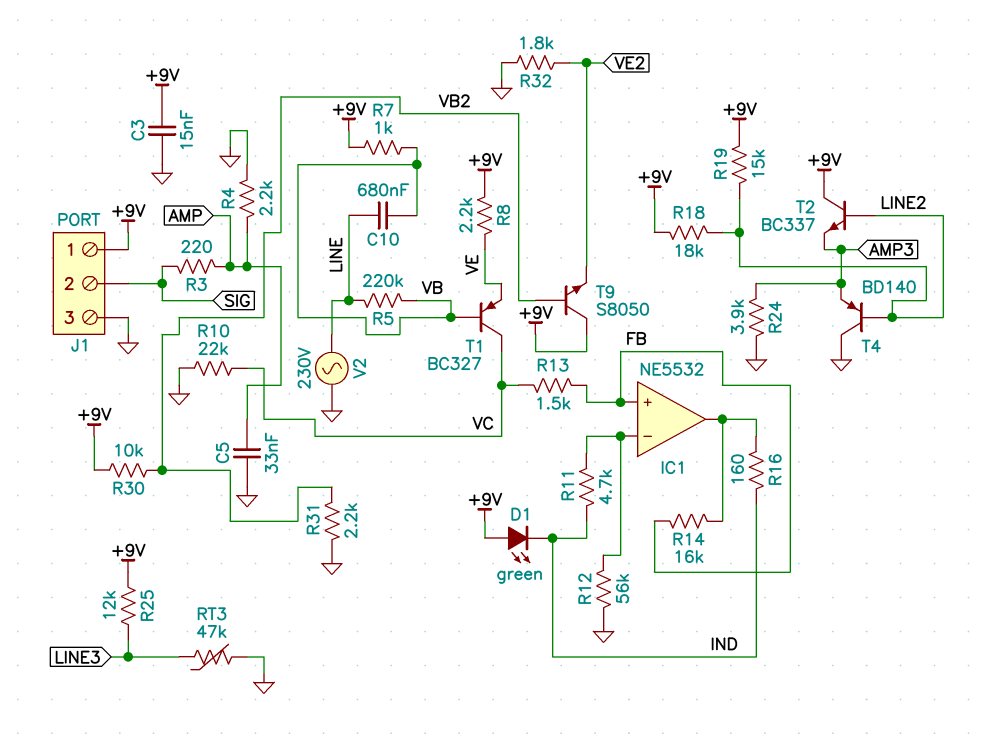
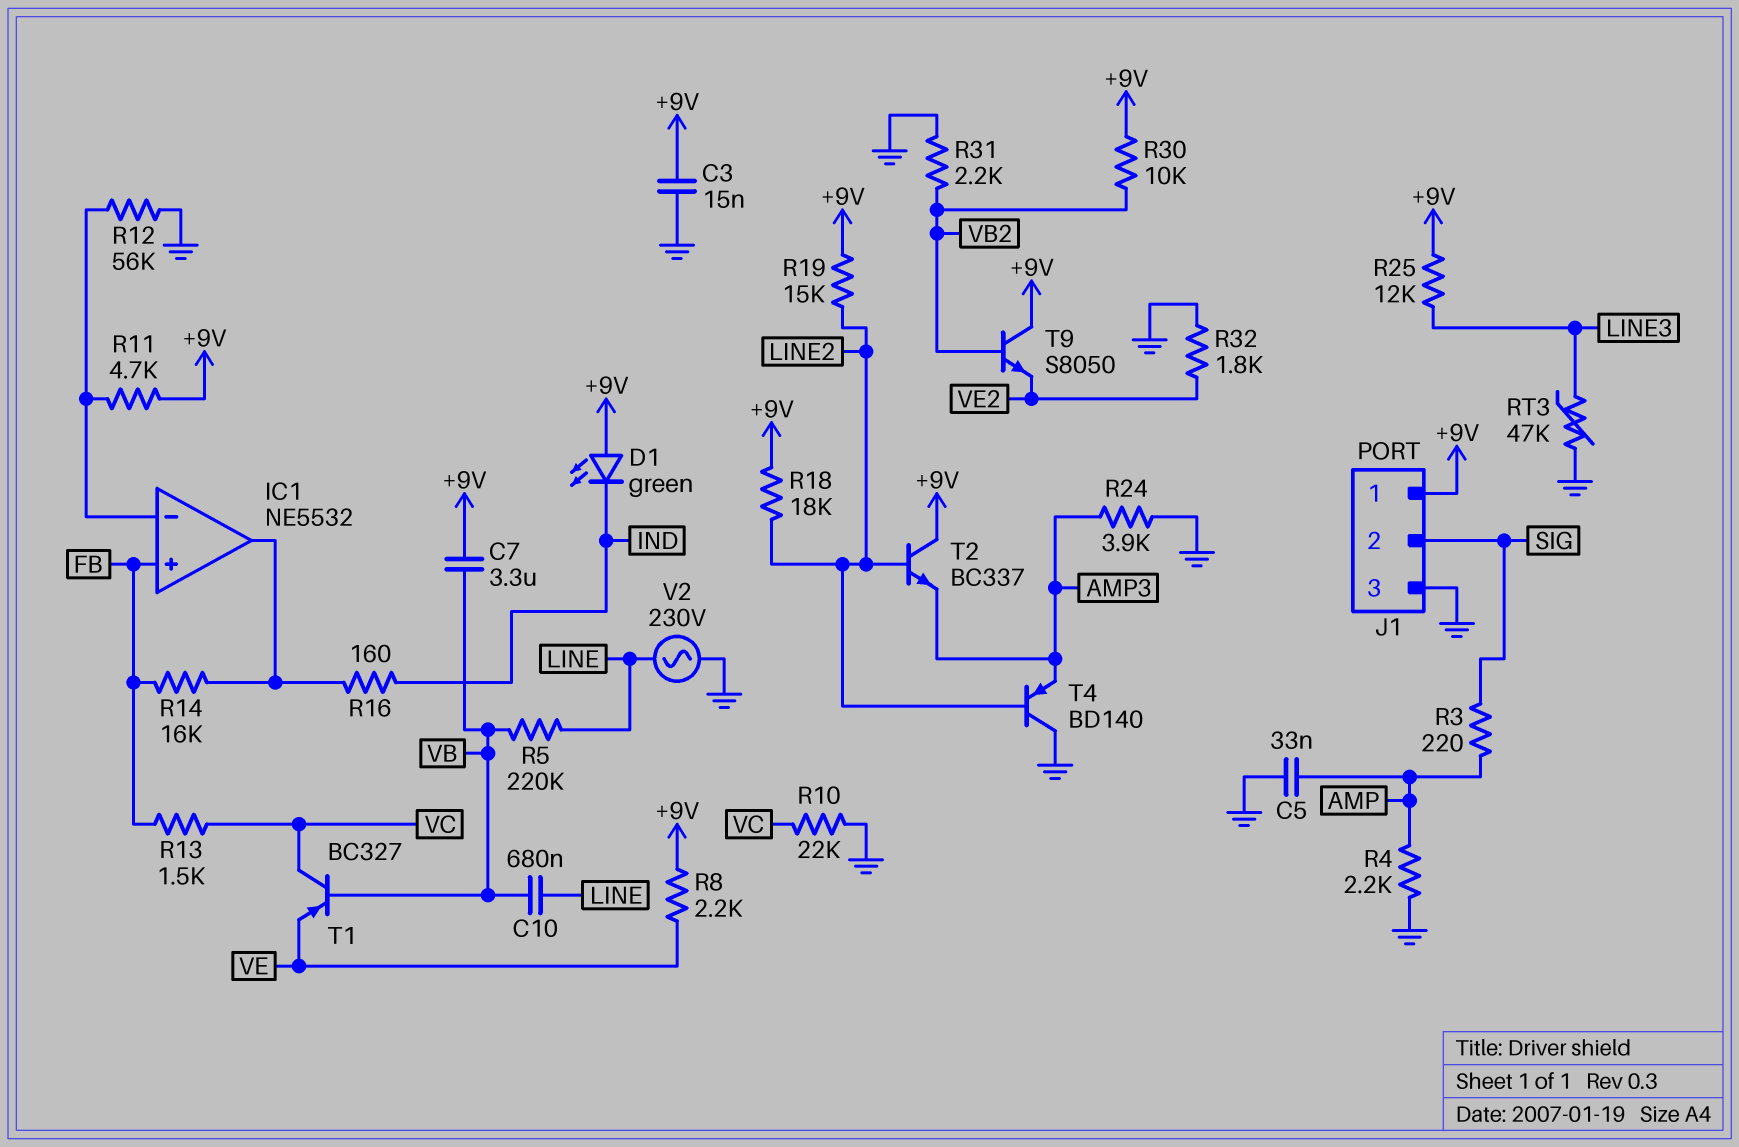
C7: none -> 3.3uF (+9V, VB)
R7: 1k (+9V, VB) -> none
R11: 4.7k (IC1/in-, IND) -> 4.7k (+9V, IC1/in-)

